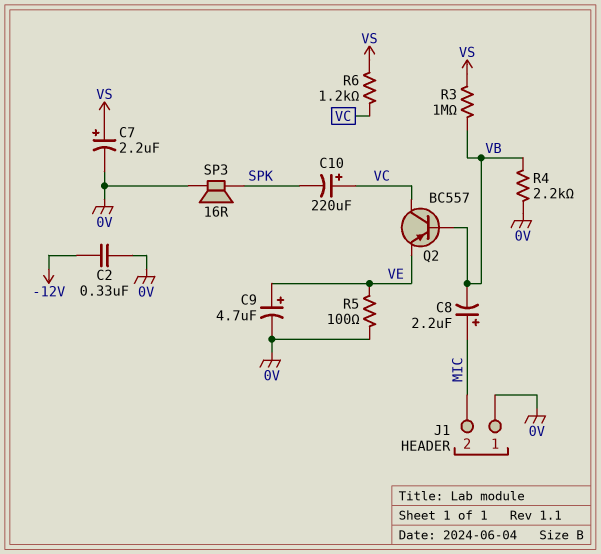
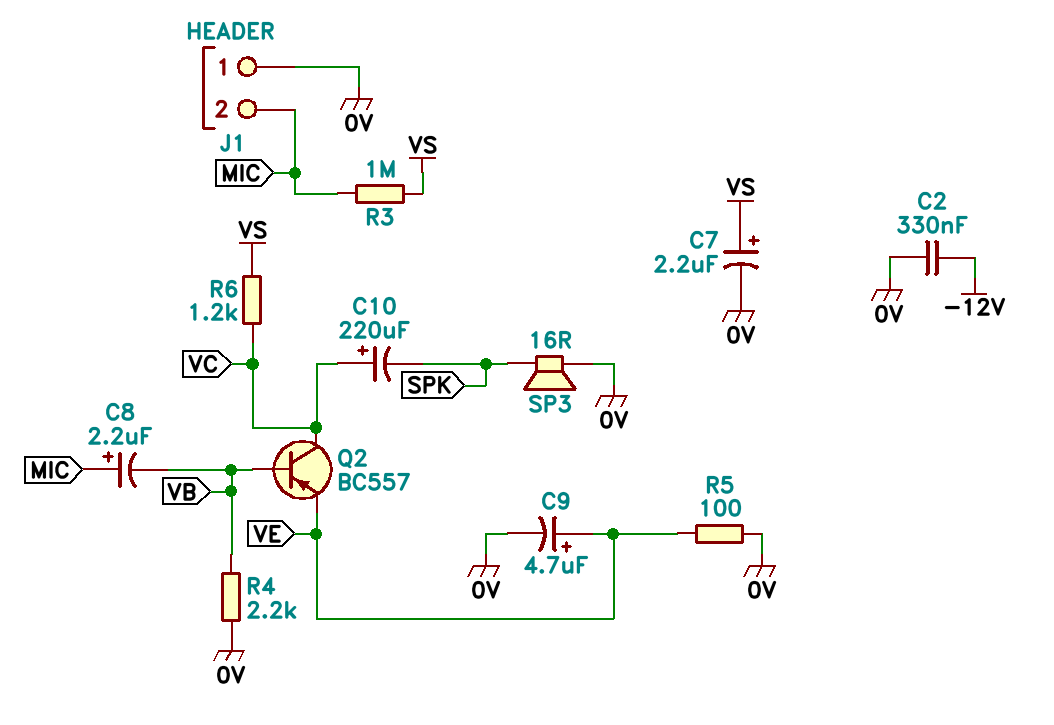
R3: 1M (VB, VS) -> 1M (MIC, VS)

